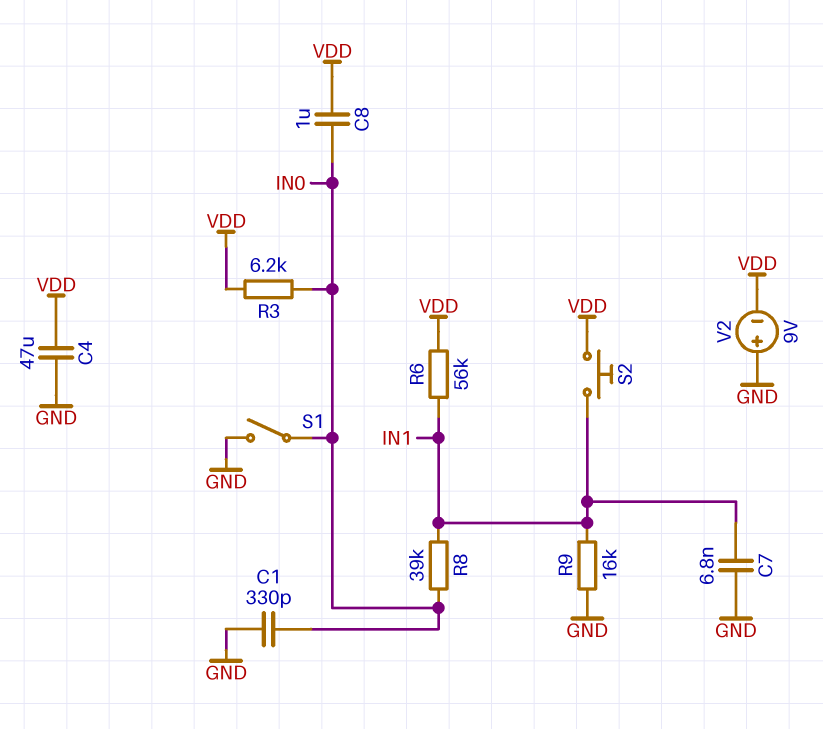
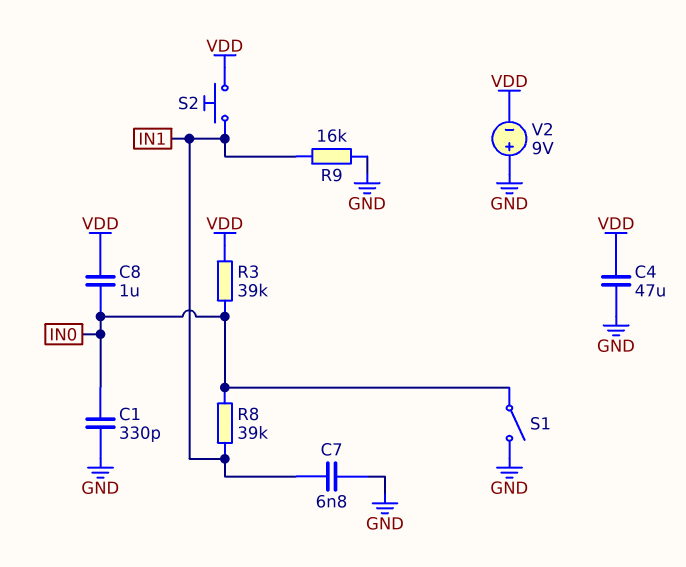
R3: 6.2k (IN0, VDD) -> 39k (IN0, VDD)
R6: 56k (IN1, VDD) -> none

